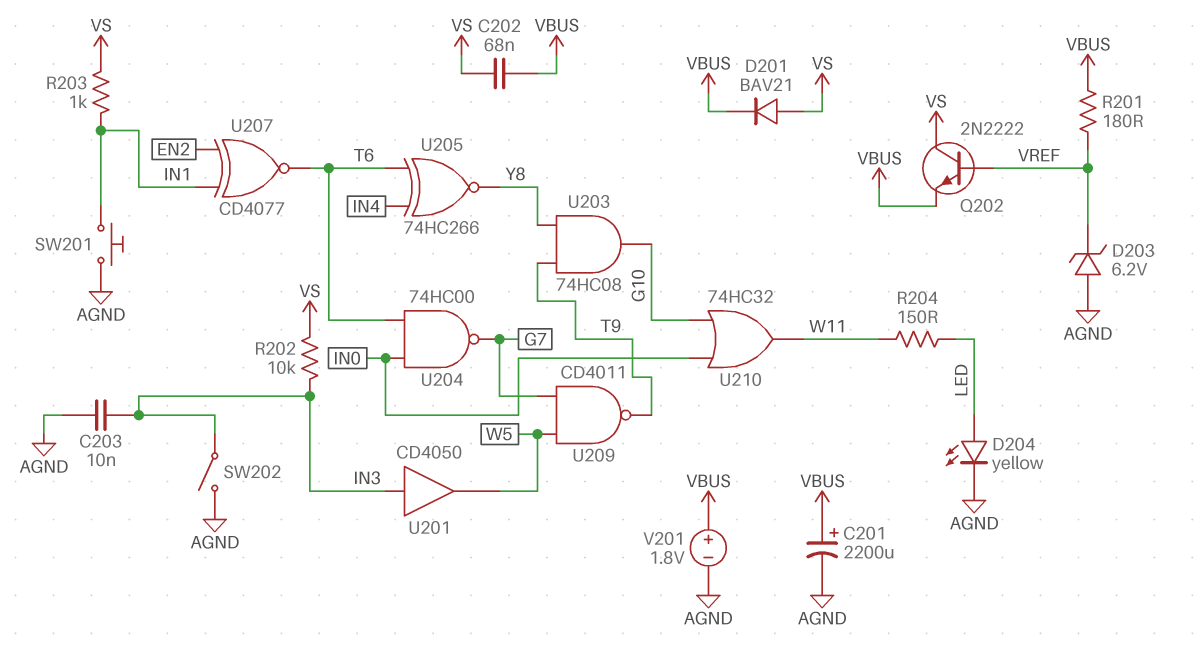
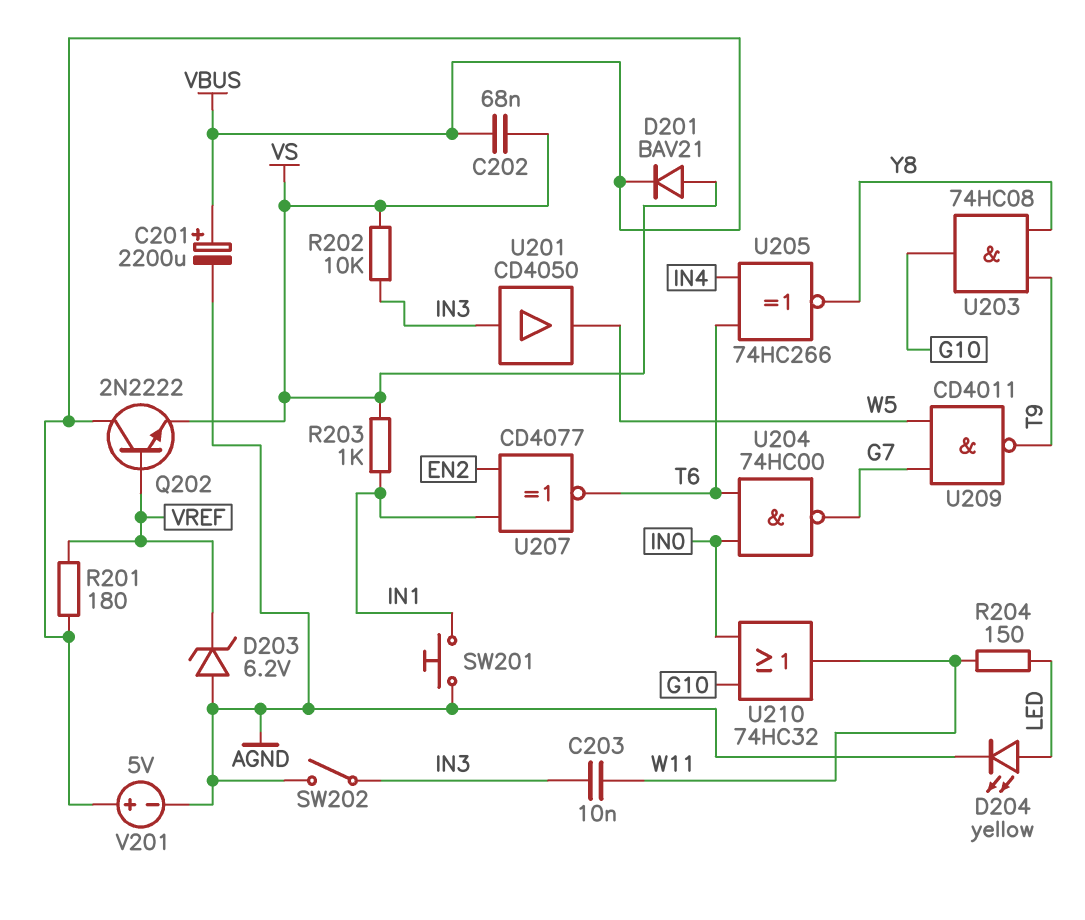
C203: 10nF (AGND, IN3) -> 10nF (IN3, W11)
Q202: NPN 2N2222 (B VREF, C VS, E VBUS) -> NPN 2N2222 (B VREF, C VBUS, E VS)
V201: 1.8V (plus VBUS, minus AGND) -> 5V (plus VBUS, minus AGND)

